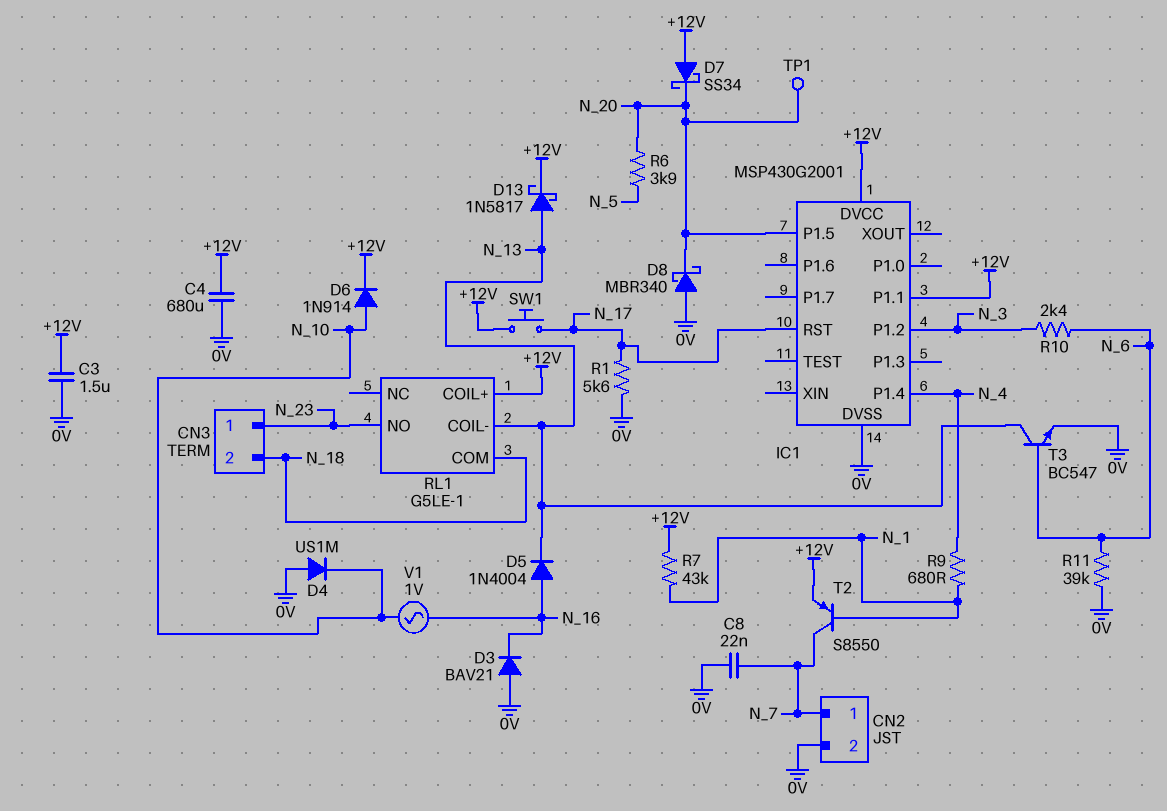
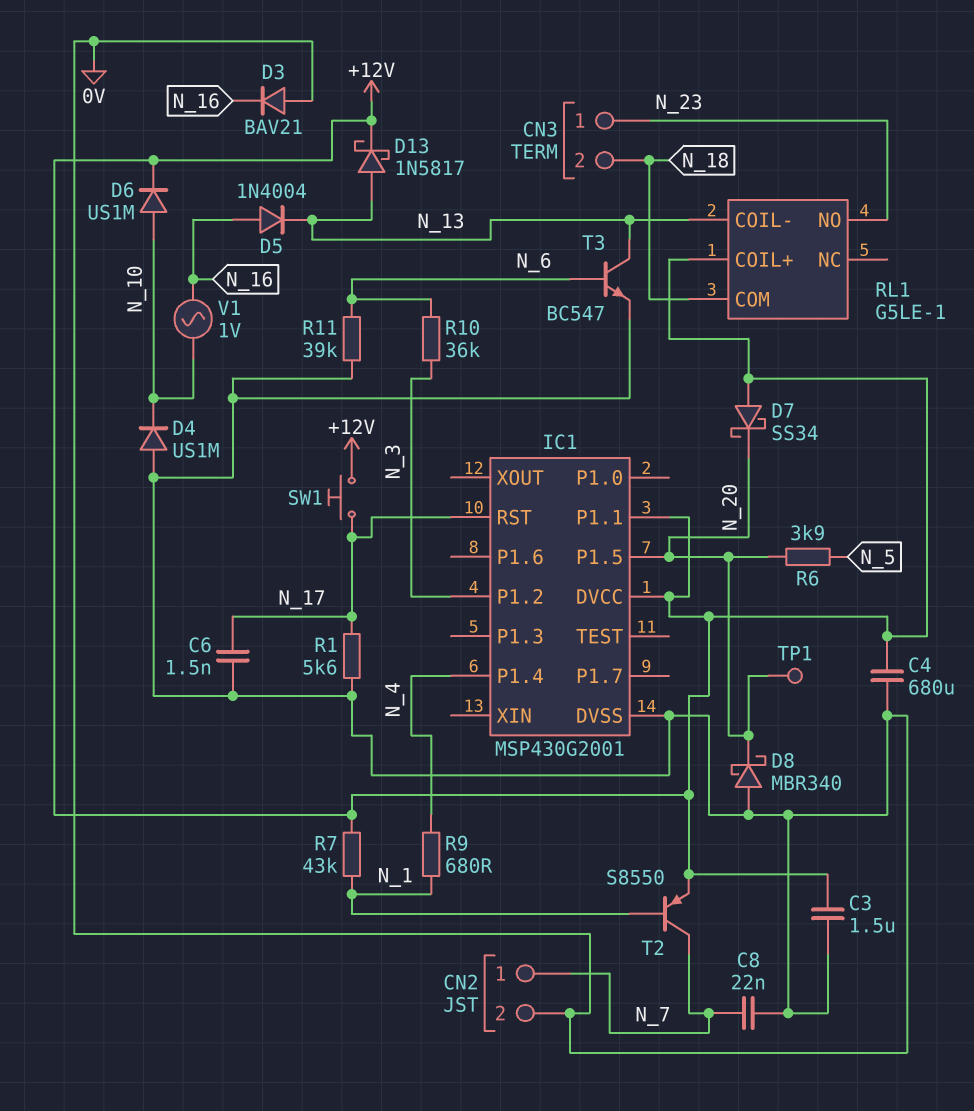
C6: none -> 1.5nF (0V, N_17)
D6: diode 1N914 (A N_10, K +12V) -> diode US1M (A N_10, K +12V)
R10: 2.4k (N_3, N_6) -> 36k (N_3, N_6)

